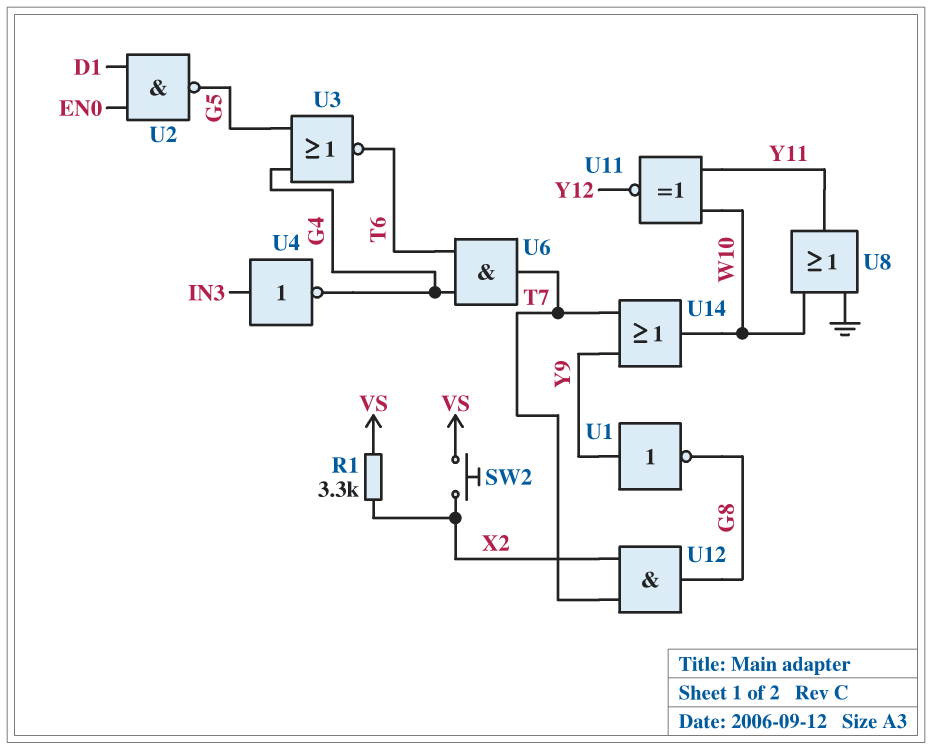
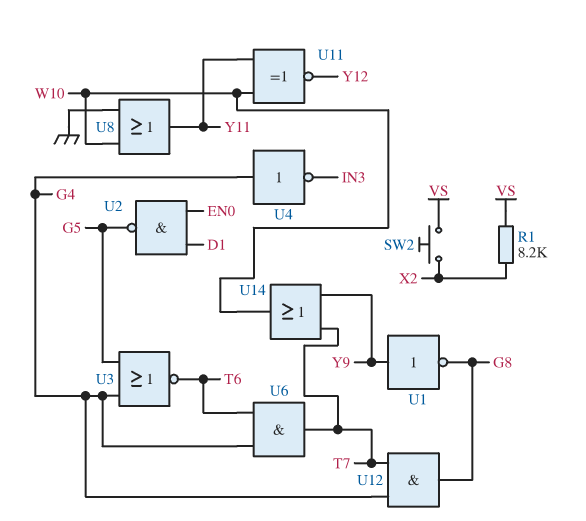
R1: 3.3k (VS, X2) -> 8.2k (VS, X2)
U4: NOT (in IN3, out G4) -> NOT (in G4, out IN3)
U12: AND (in T7, in X2, out G8) -> AND (in G4, in T7, out G8)

